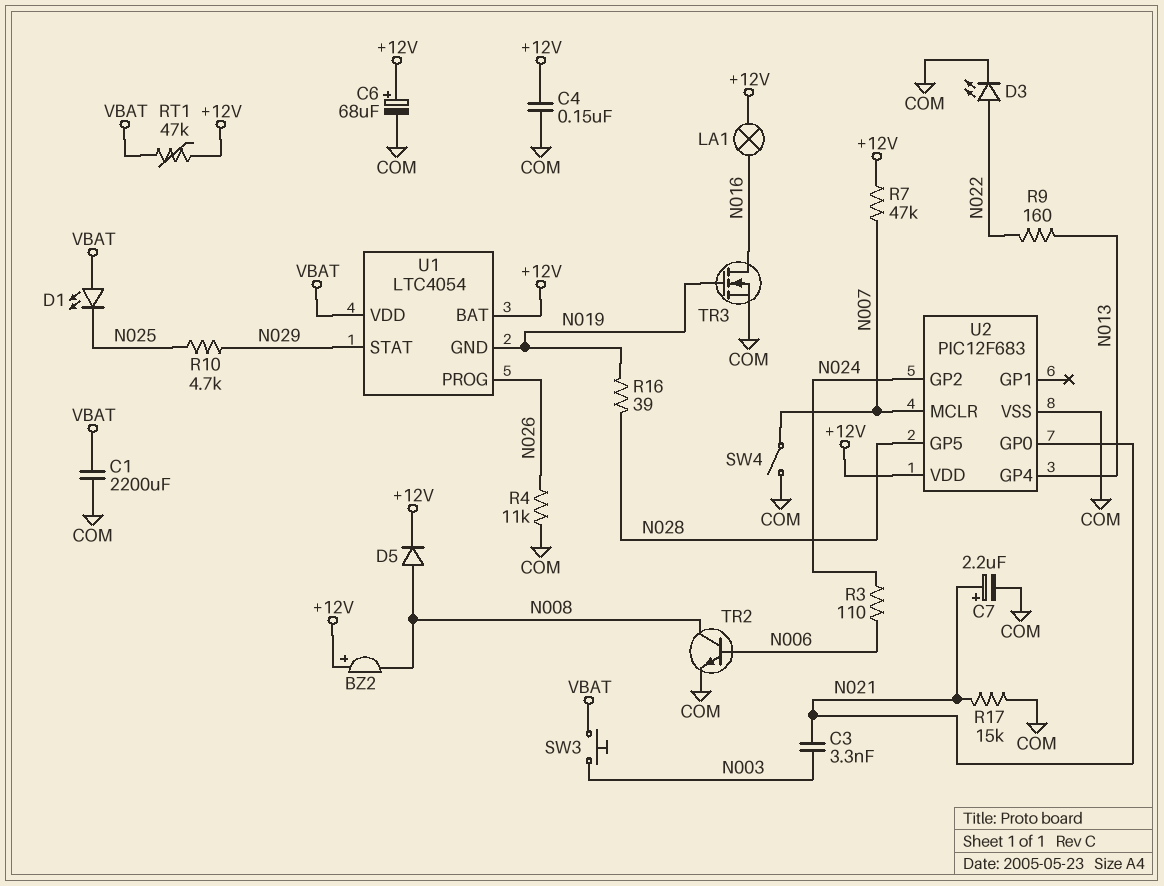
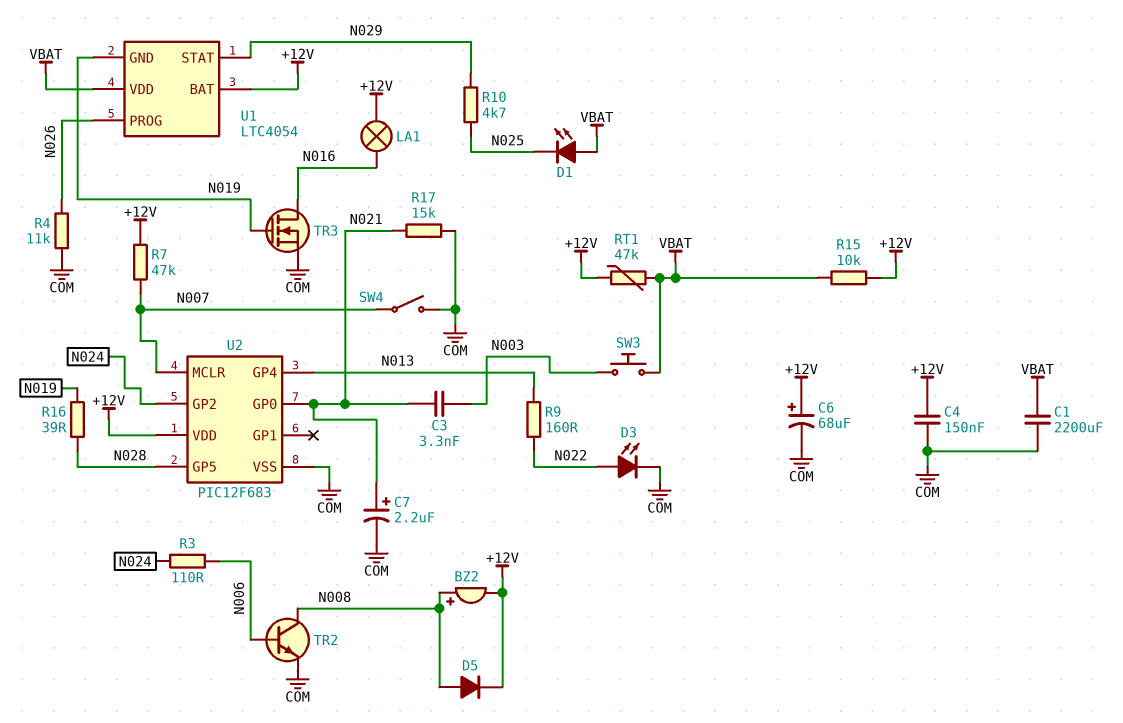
BZ2: buzzer (plus +12V, minus N008) -> buzzer (plus N008, minus +12V)
R15: none -> 10k (+12V, VBAT)

